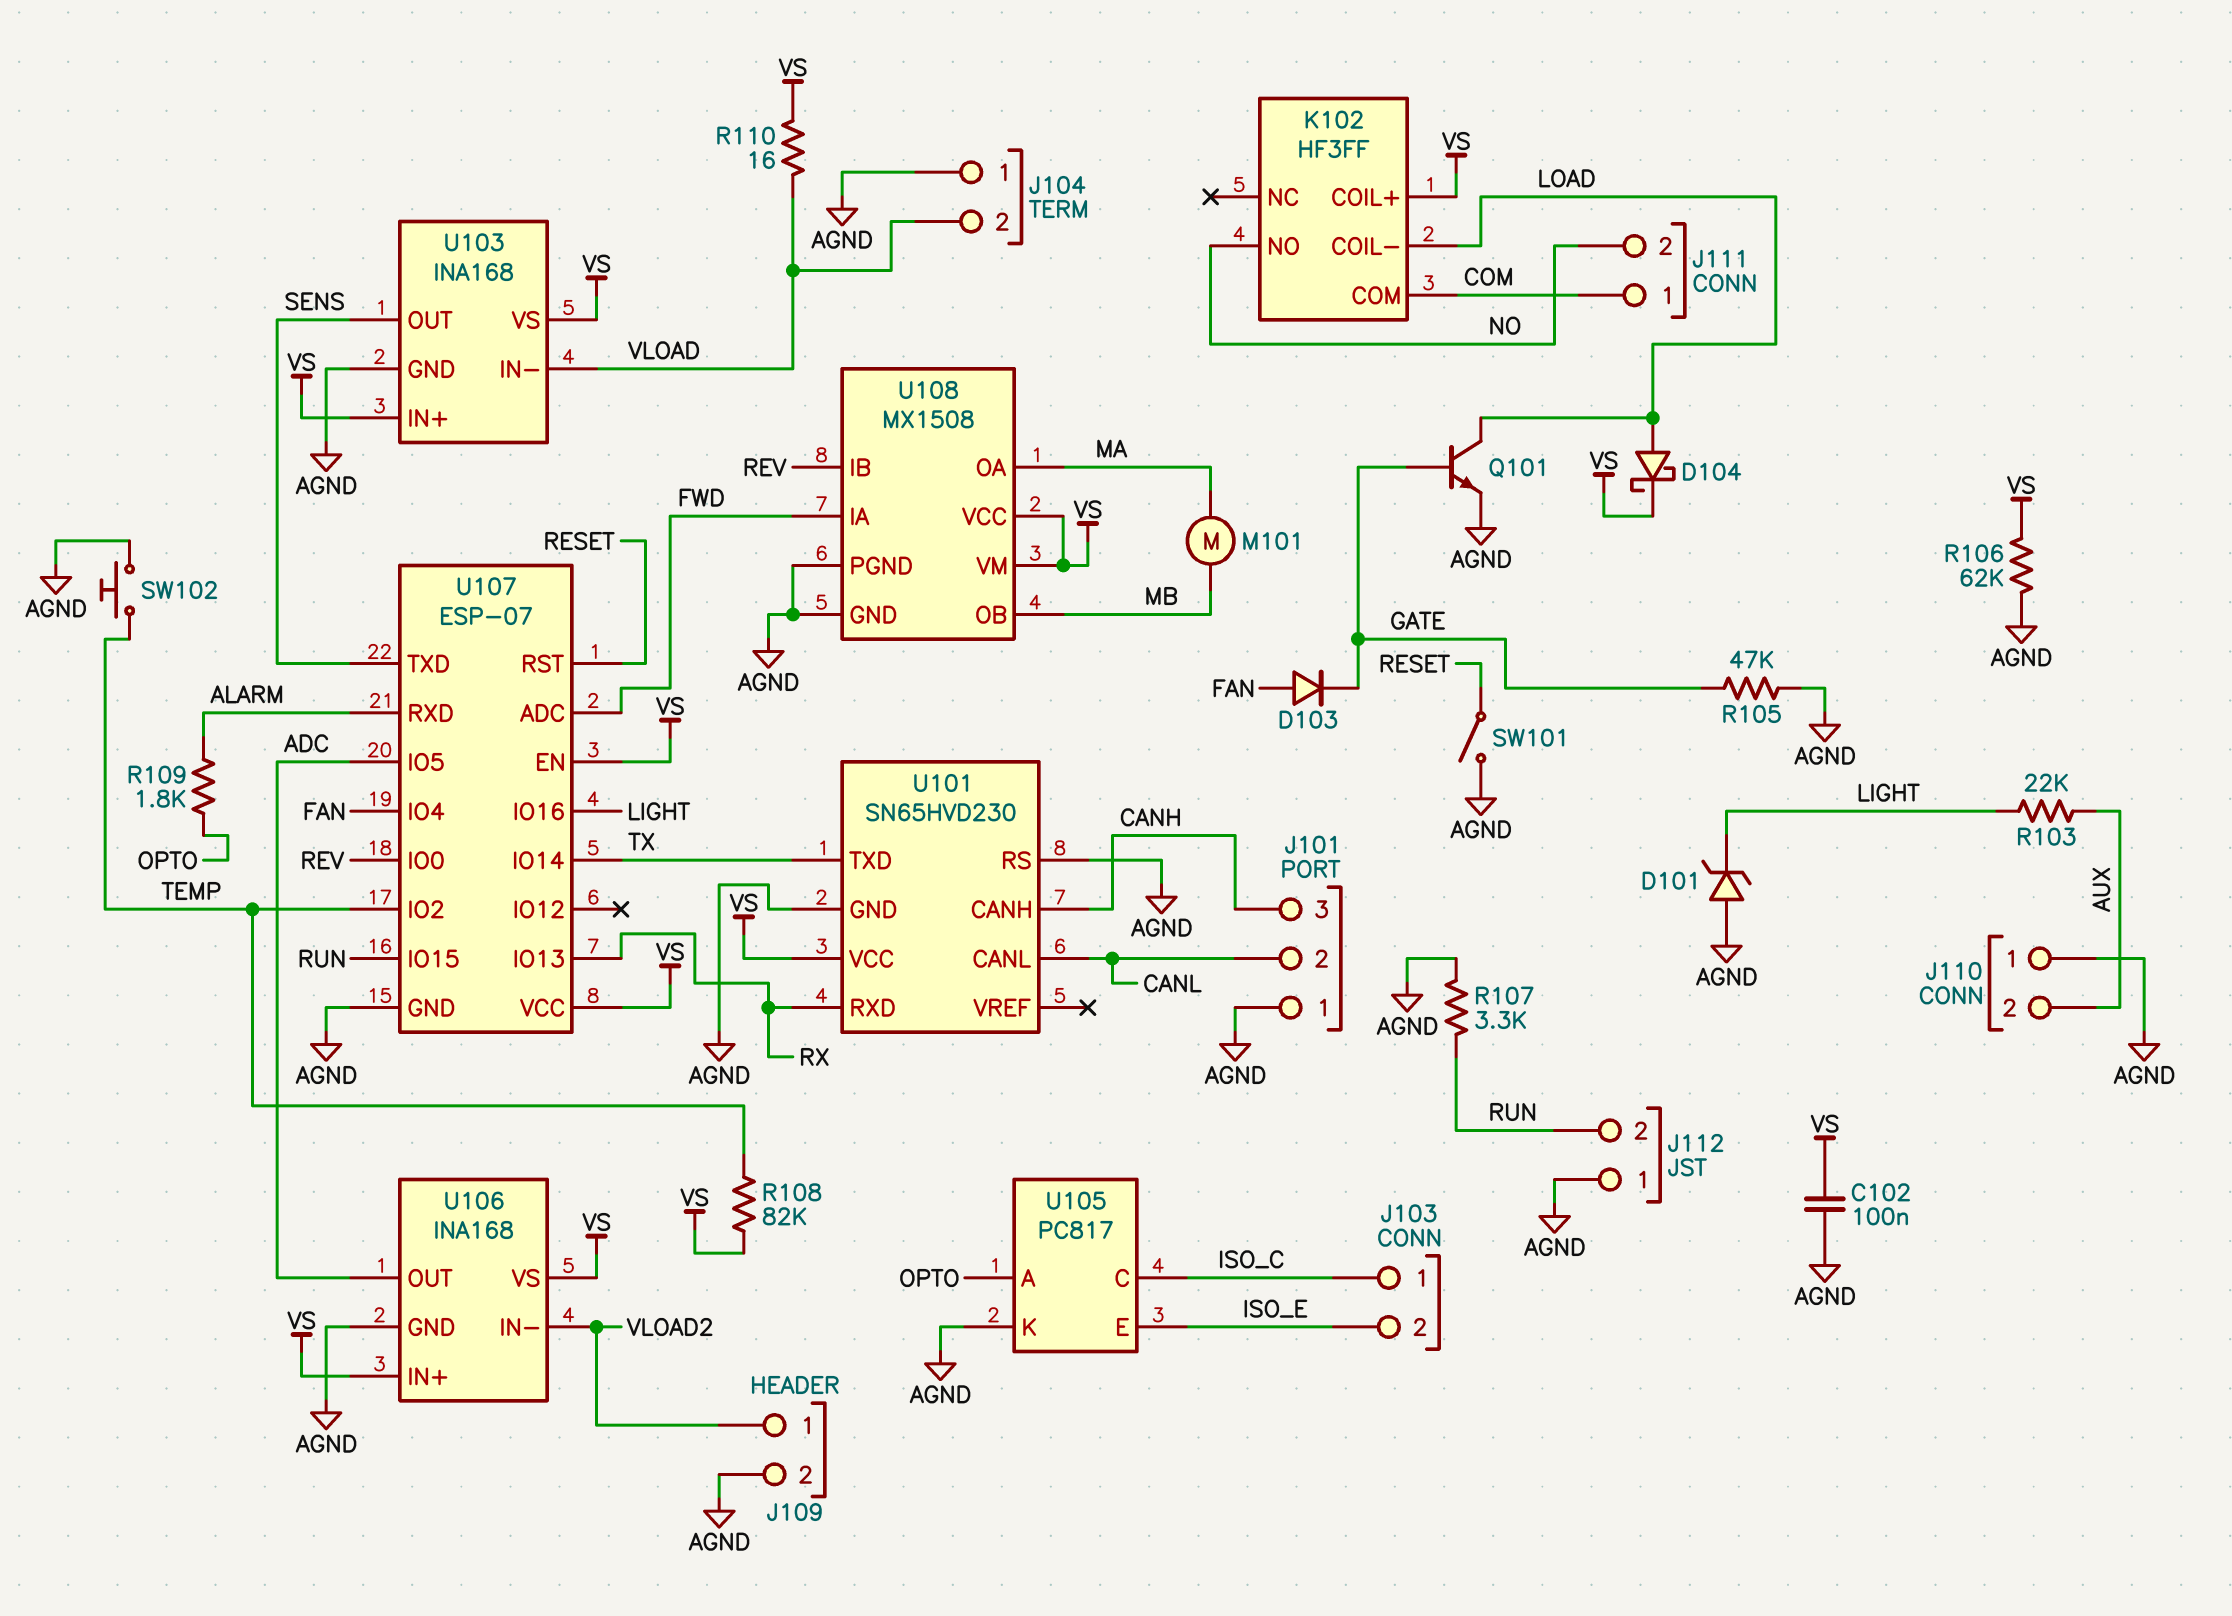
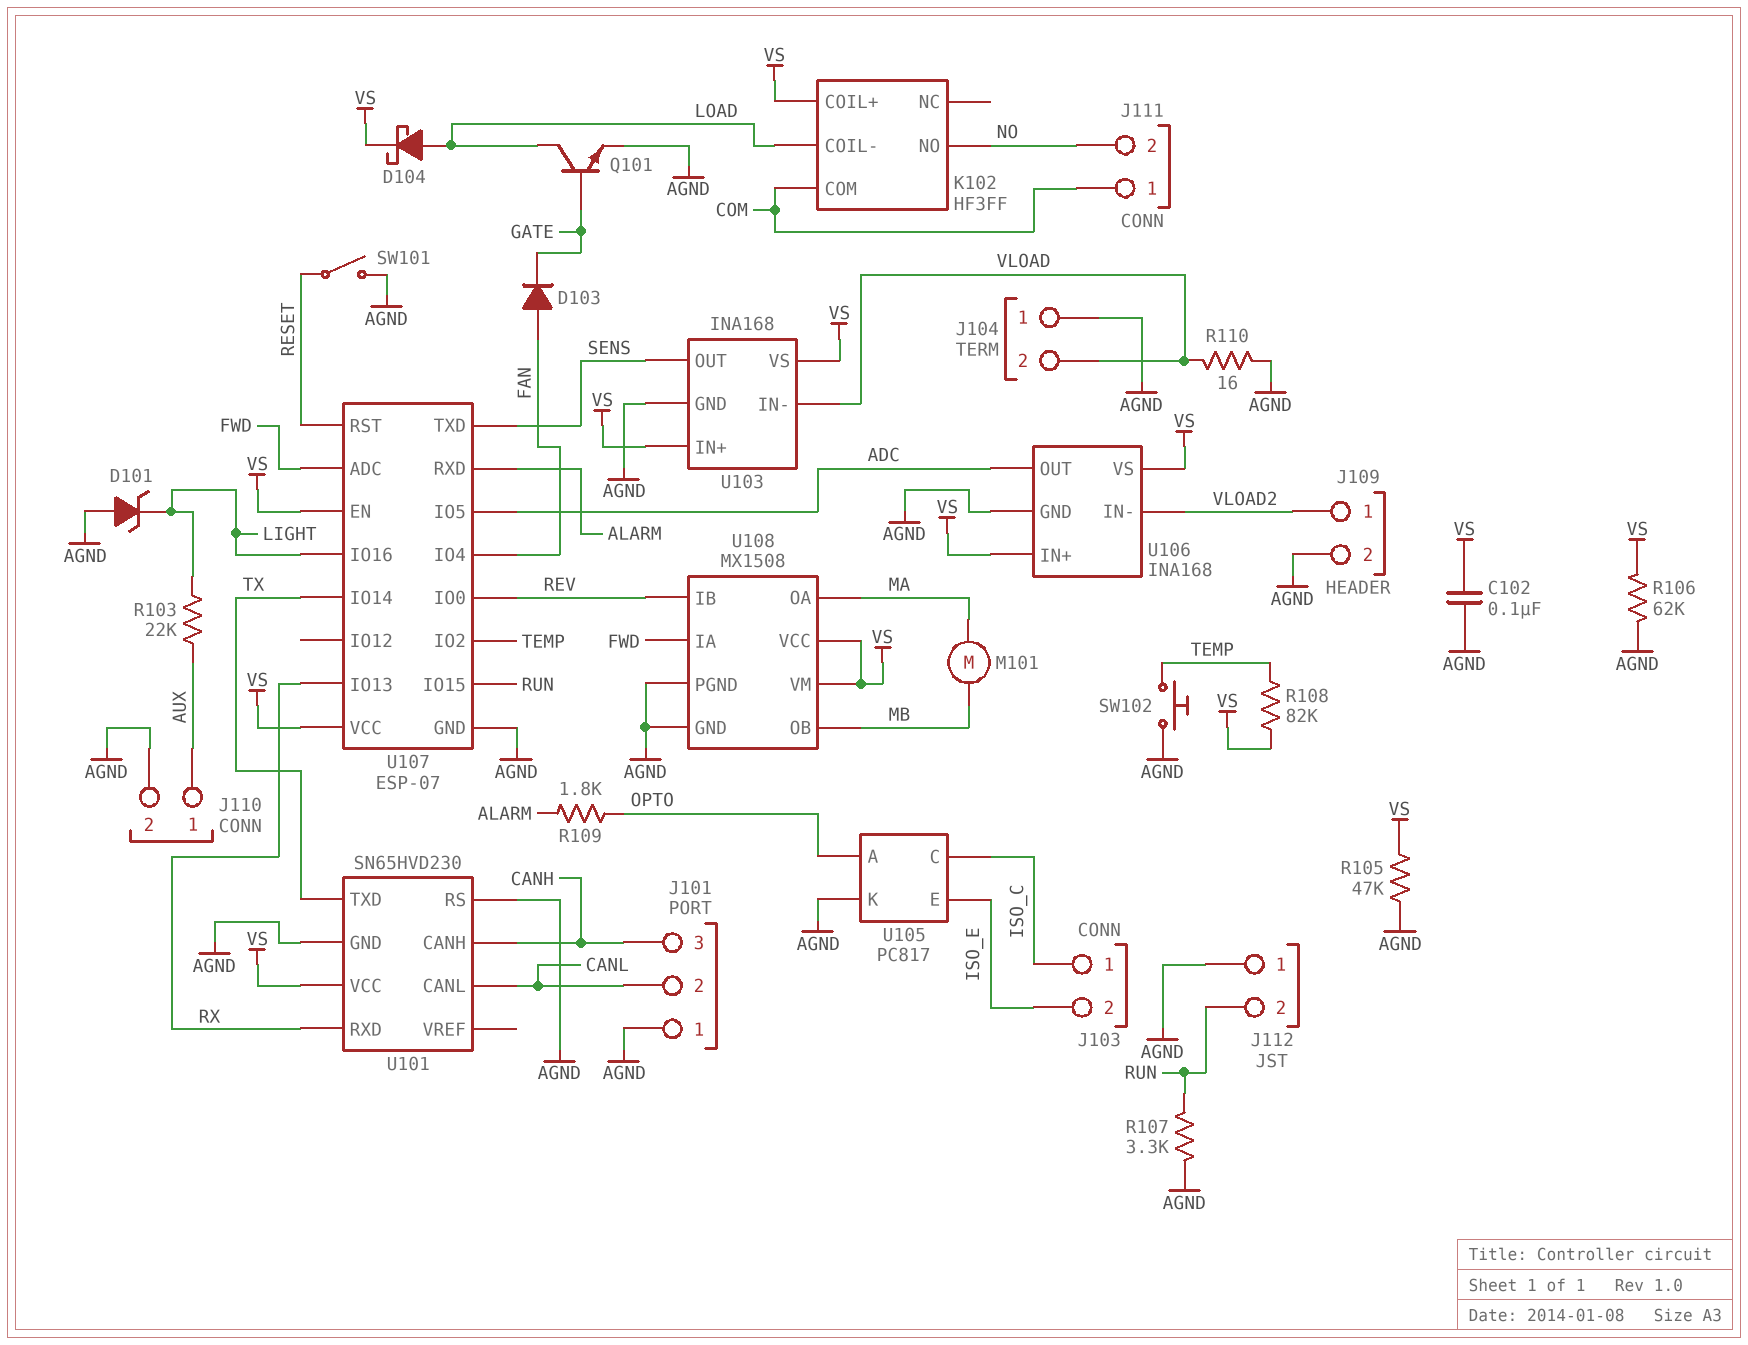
J110 pin 1: AGND -> AUX
J110 pin 2: AUX -> AGND
R105: 47k (AGND, GATE) -> 47k (AGND, VS)
R110: 16 (VLOAD, VS) -> 16 (AGND, VLOAD)

